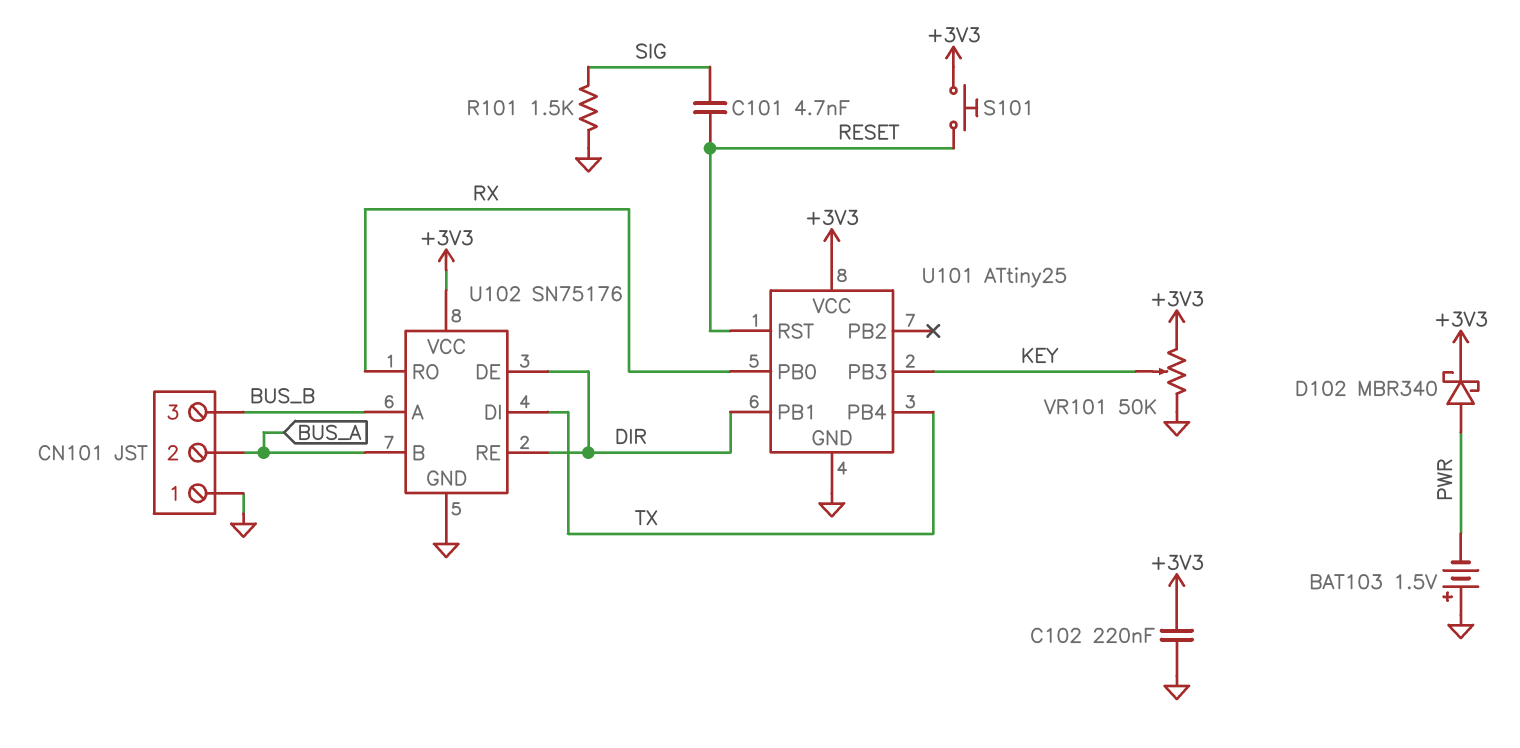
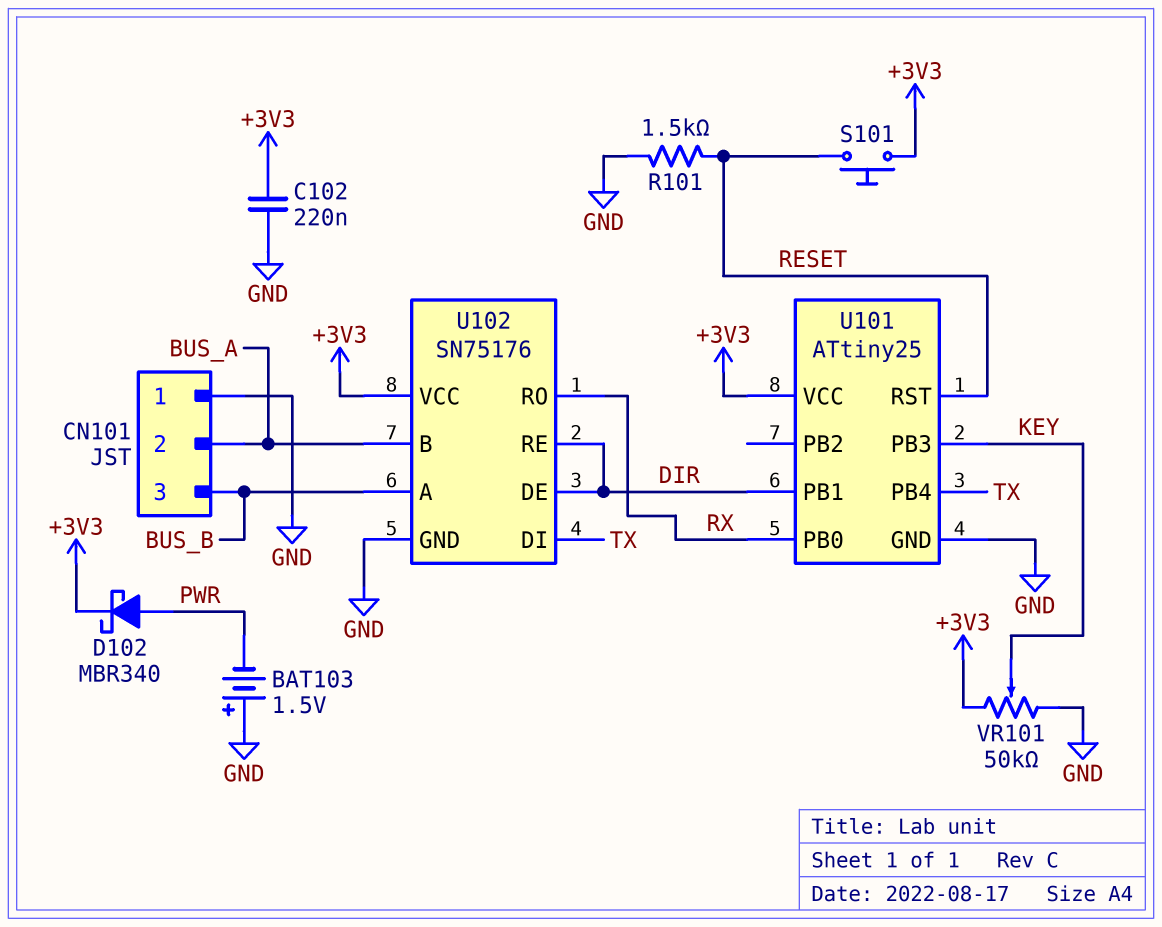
C101: 4.7nF (RESET, SIG) -> none
R101: 1.5k (GND, SIG) -> 1.5k (GND, RESET)

